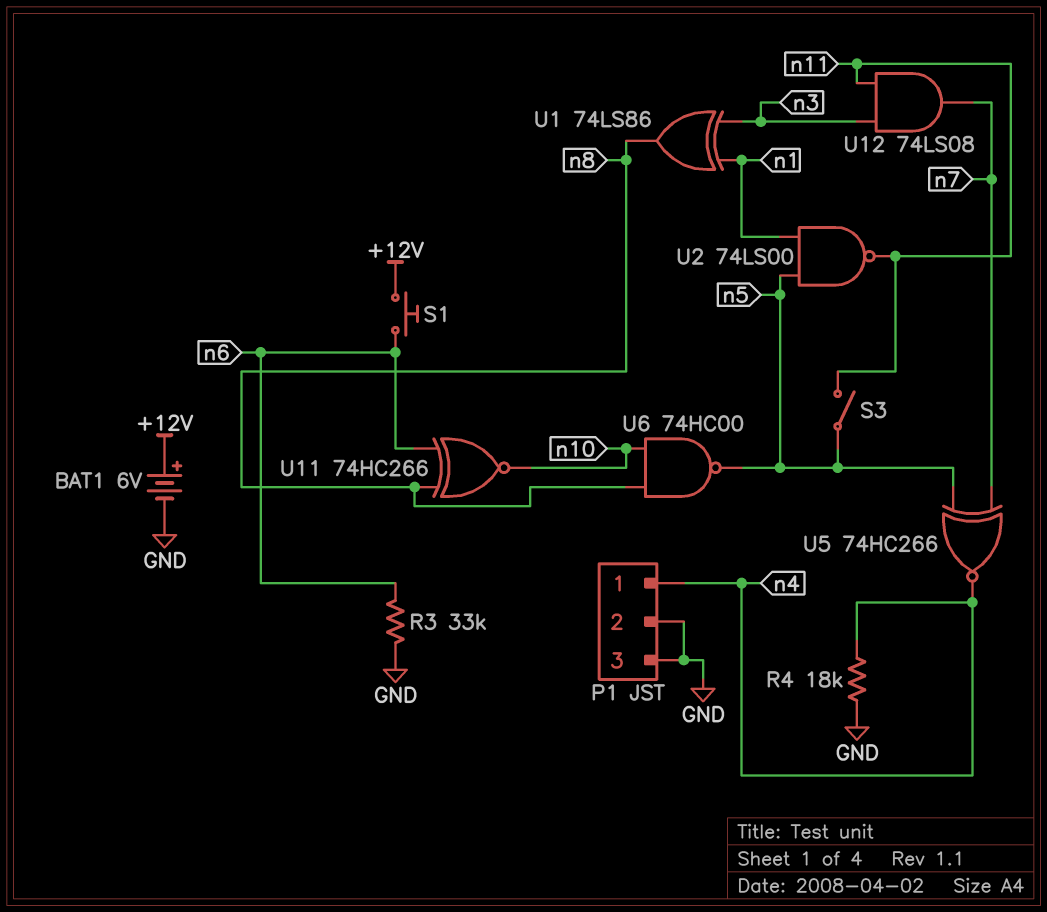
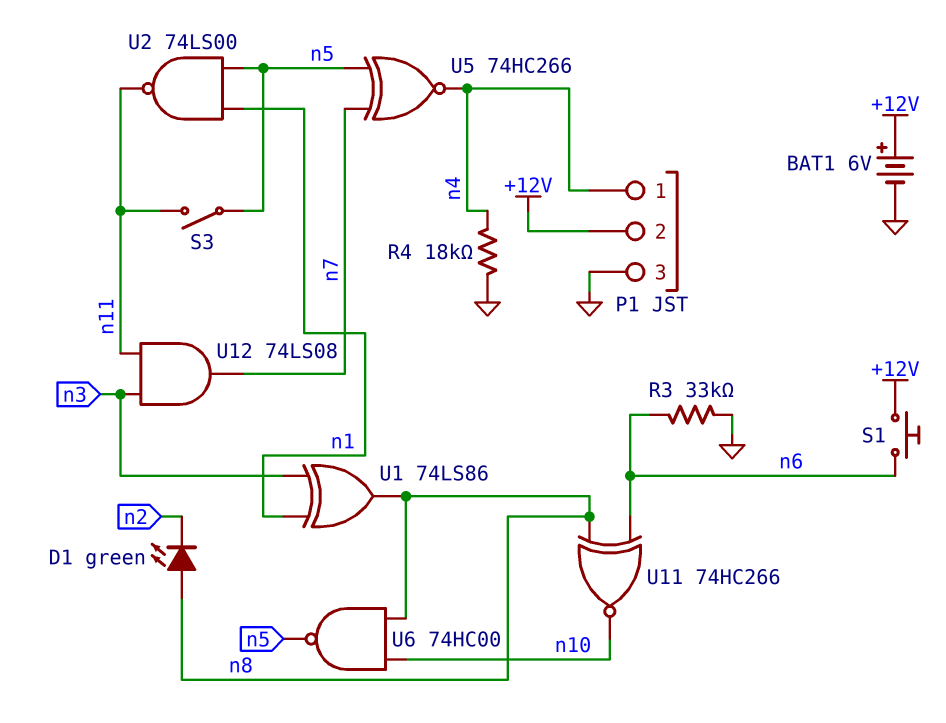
D1: none -> LED green (A n8, K n2)
P1 pin 2: GND -> +12V

